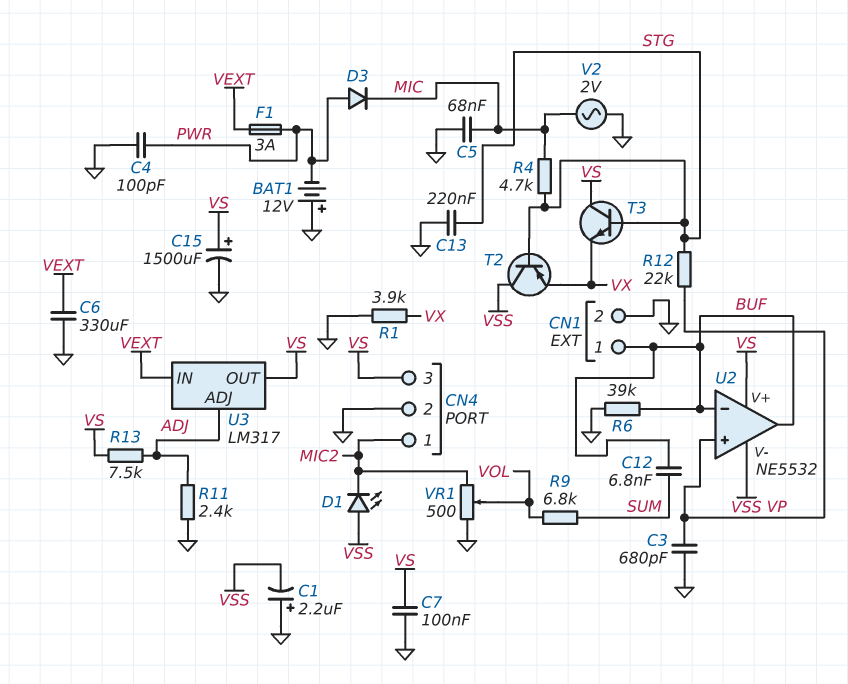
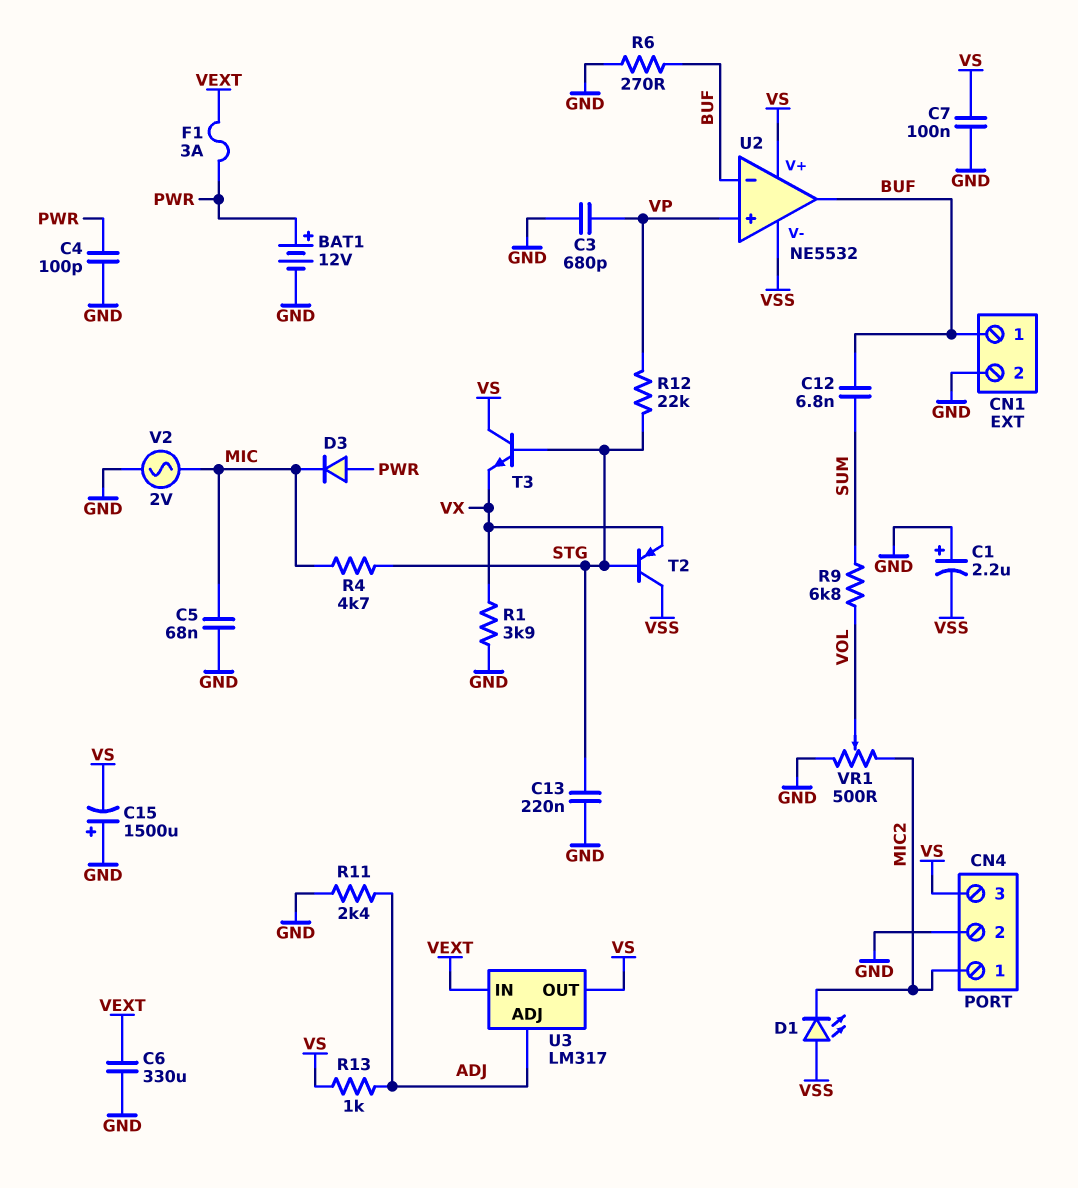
BAT1: 12V (plus GND, minus PWR) -> 12V (plus PWR, minus GND)
C15: 1500uF (plus VS, minus GND) -> 1500uF (plus GND, minus VS)
R6: 39k (BUF, GND) -> 270 (BUF, GND)
R13: 7.5k (ADJ, VS) -> 1k (ADJ, VS)

